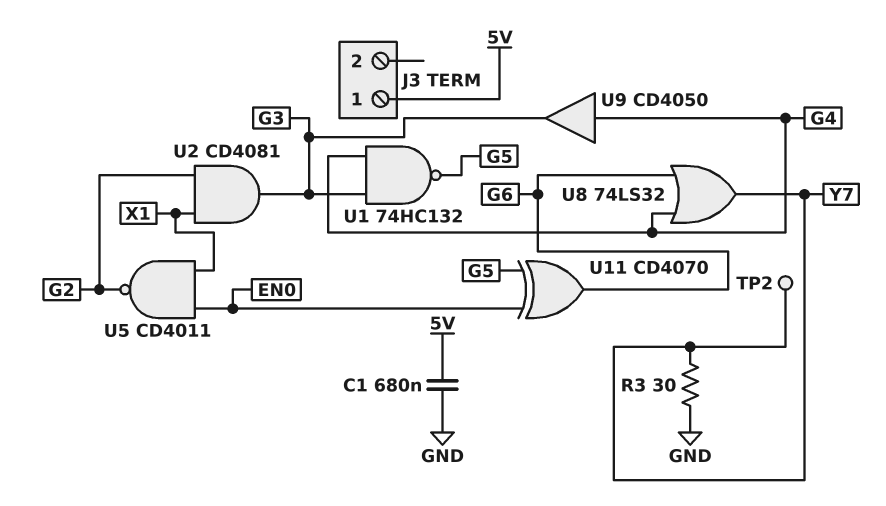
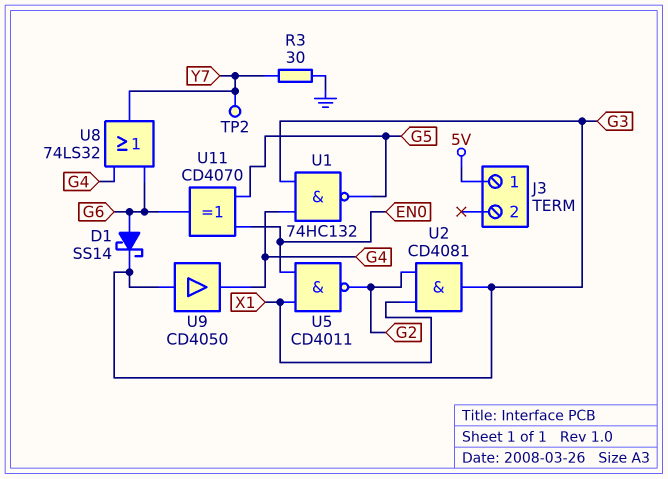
C1: 680nF (5V, GND) -> none
D1: none -> schottky SS14 (A G6, K G3)
U9: buffer CD4050 (in G4, out G3) -> buffer CD4050 (in G3, out G4)

